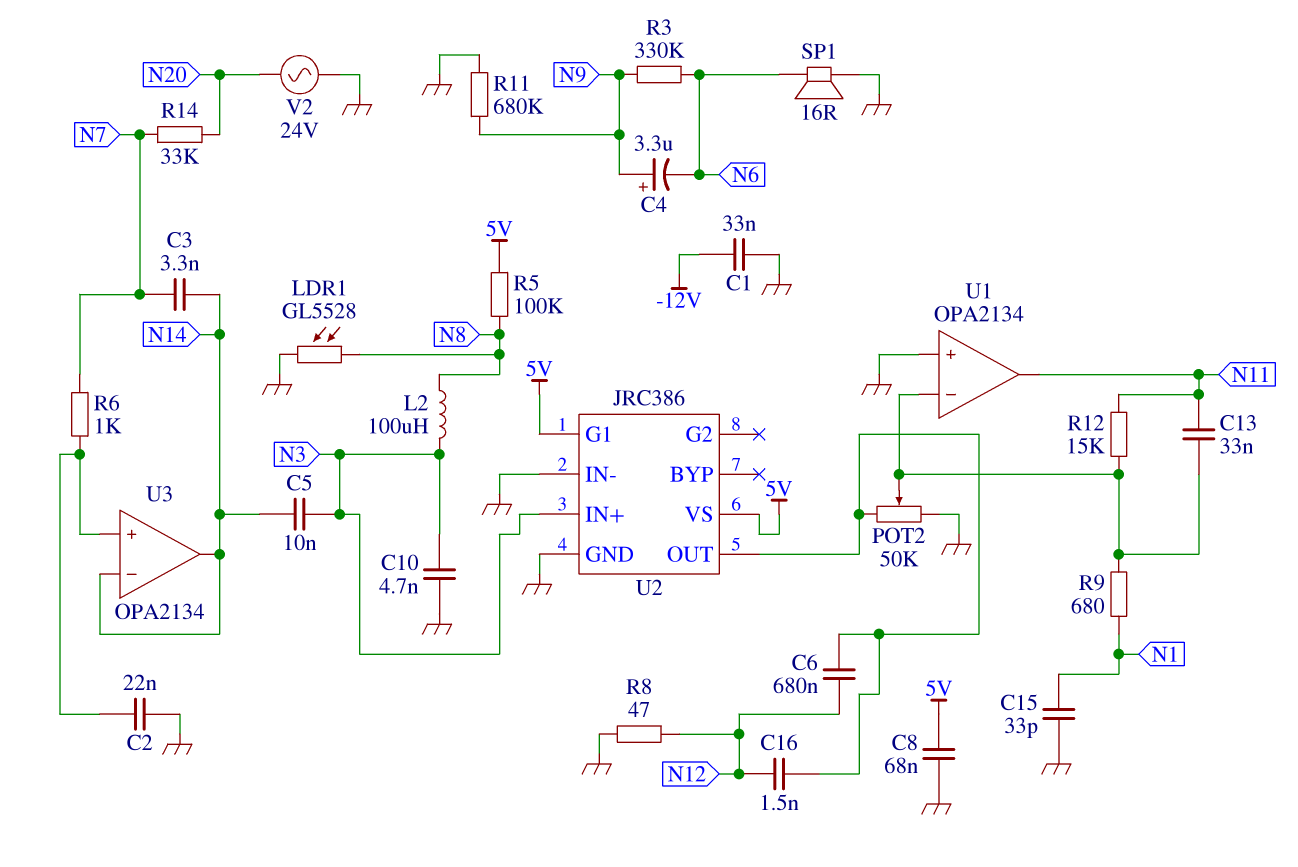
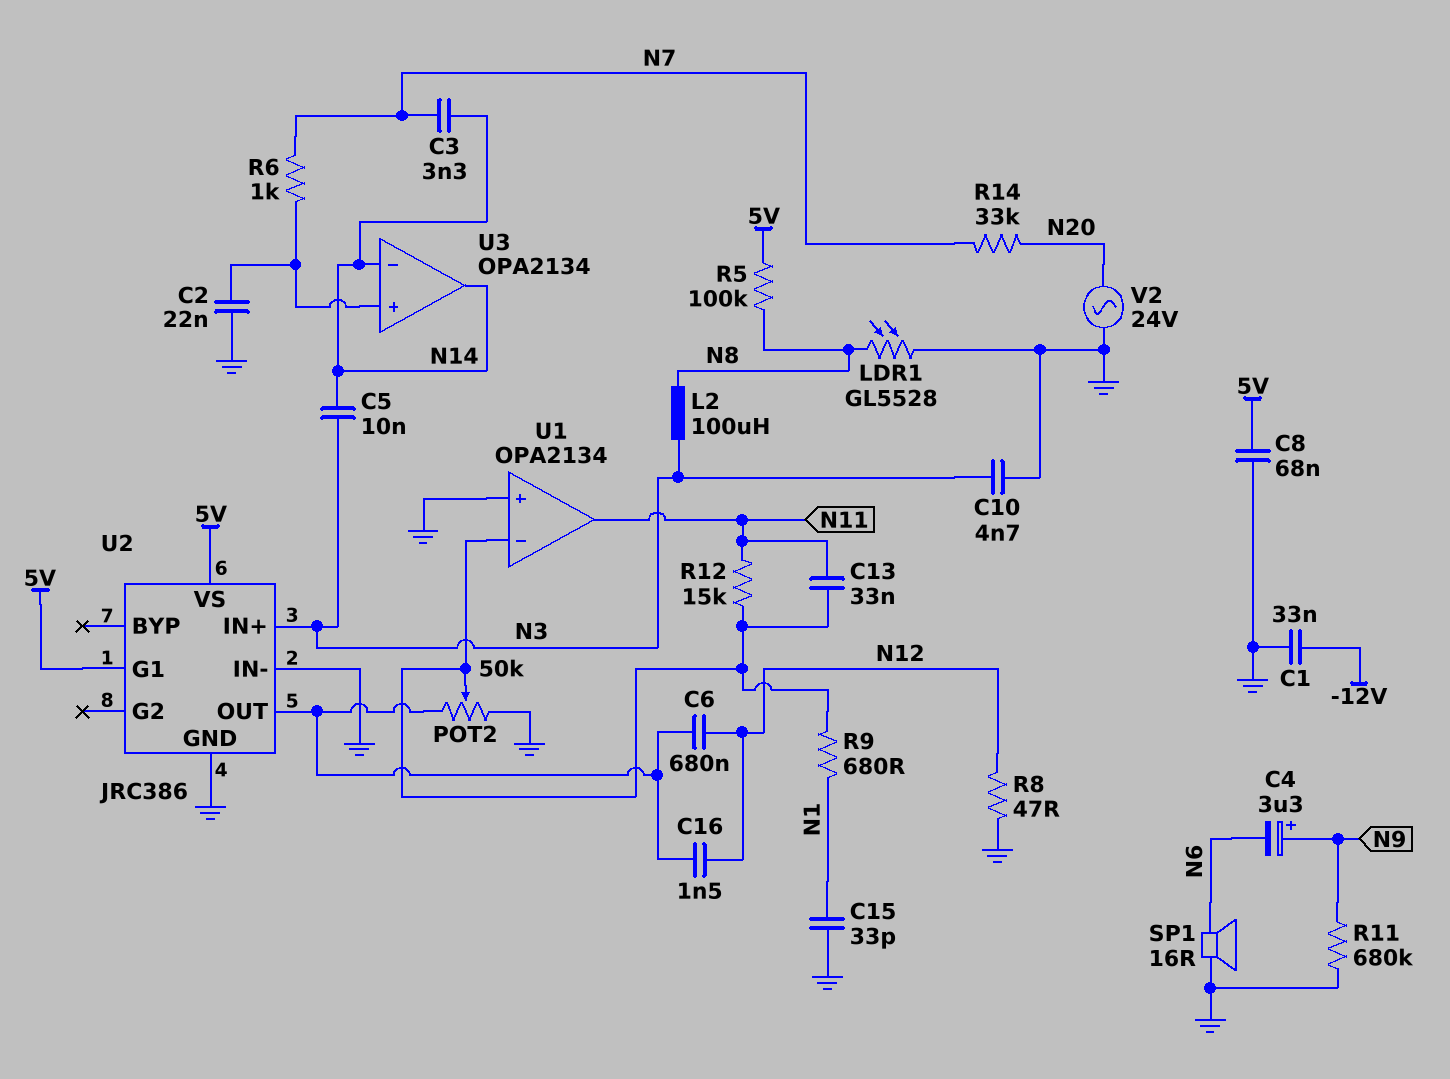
R3: 330k (N6, N9) -> none

